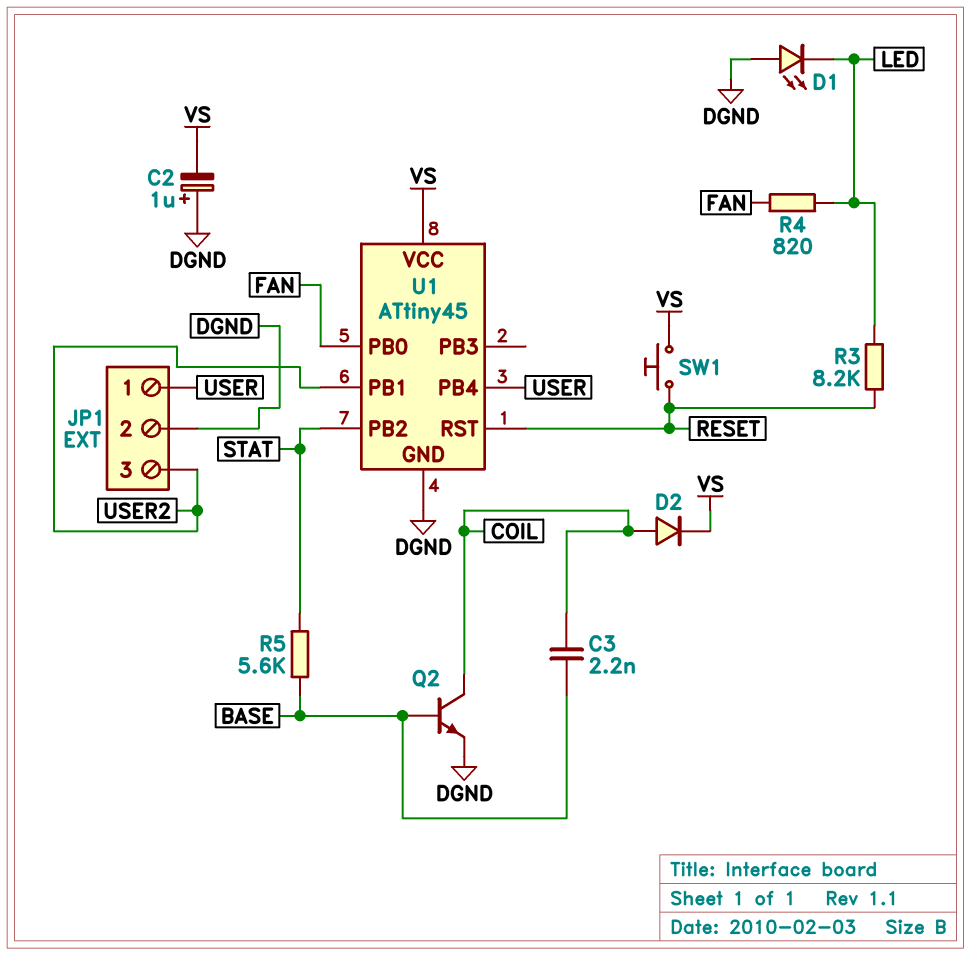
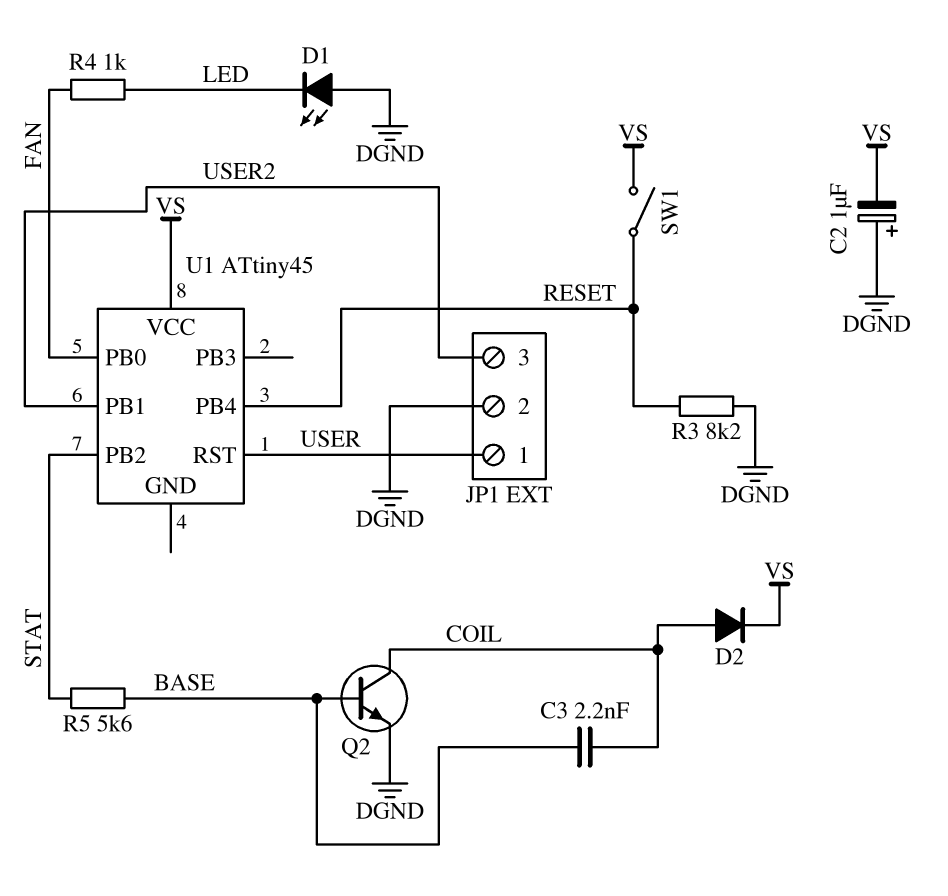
R3: 8.2k (LED, RESET) -> 8.2k (DGND, RESET)
R4: 820 (FAN, LED) -> 1k (FAN, LED)
SW1: button (RESET, VS) -> switch (RESET, VS)
U1 pin GND: DGND -> none
U1 pin PB4: USER -> RESET
U1 pin RST: RESET -> USER

